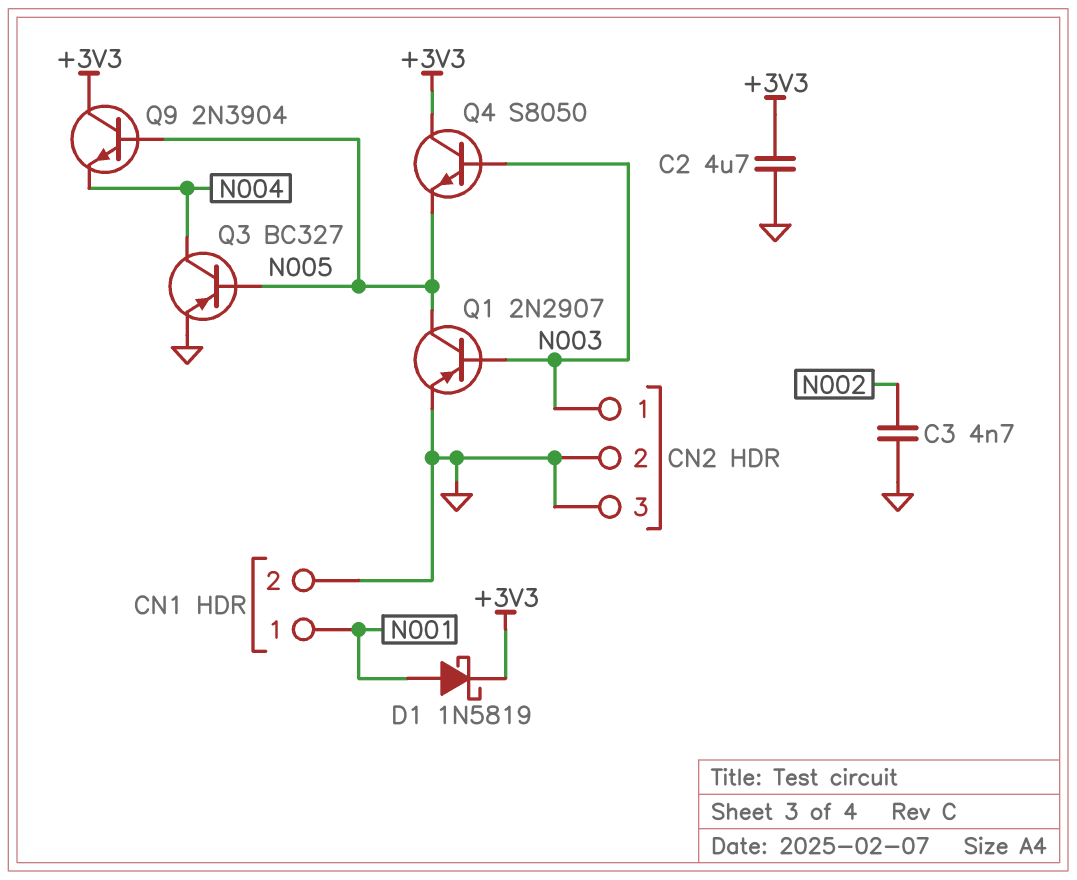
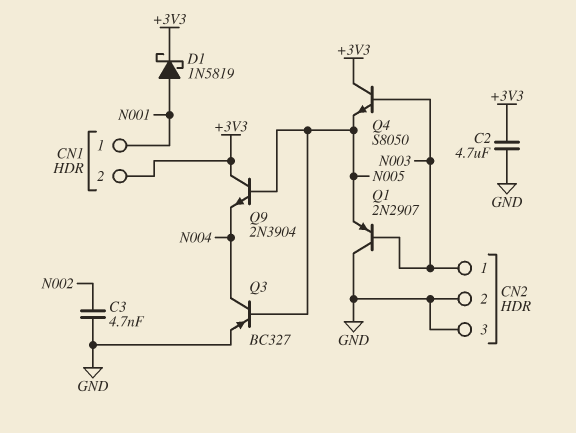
CN1 pin 2: GND -> +3V3
Q1: PNP 2N2907 (B N003, C N005, E GND) -> PNP 2N2907 (B N003, C GND, E N005)

